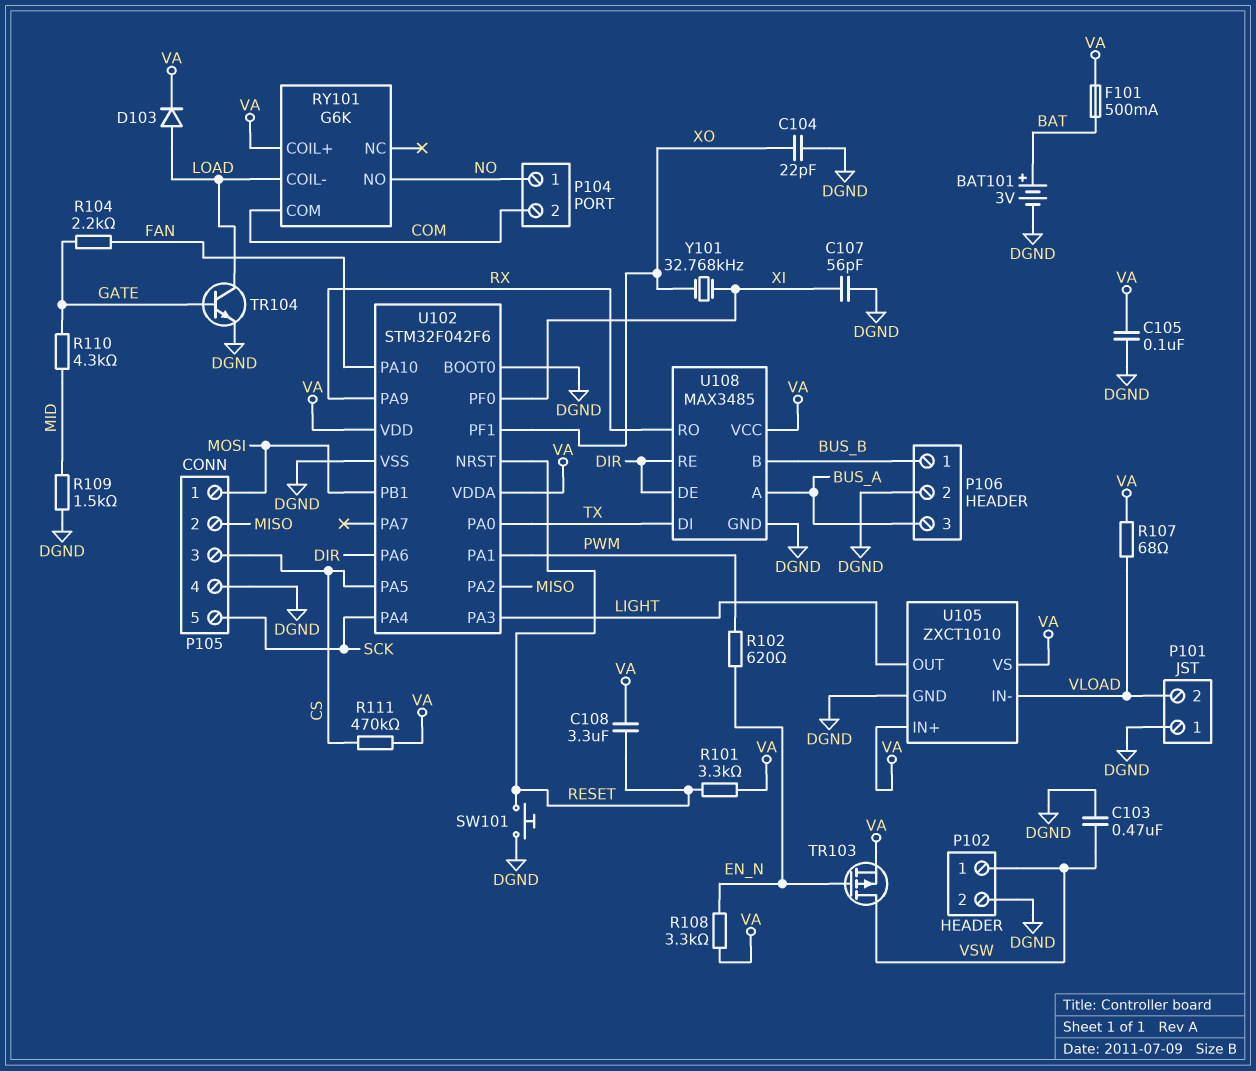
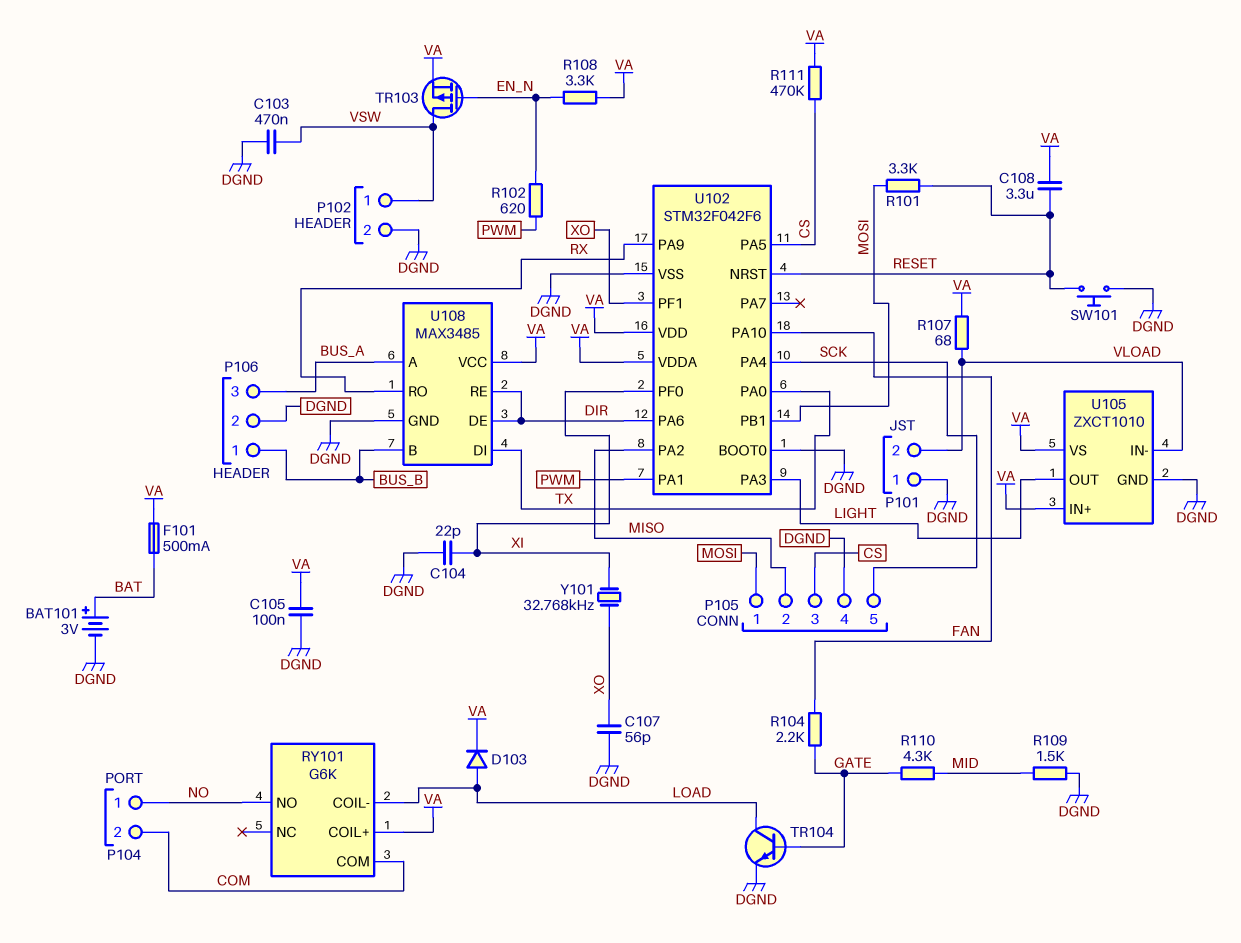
C104: 22pF (DGND, XO) -> 22pF (DGND, XI)
C107: 56pF (DGND, XI) -> 56pF (DGND, XO)
R101: 3.3k (RESET, VA) -> 3.3k (MOSI, RESET)

